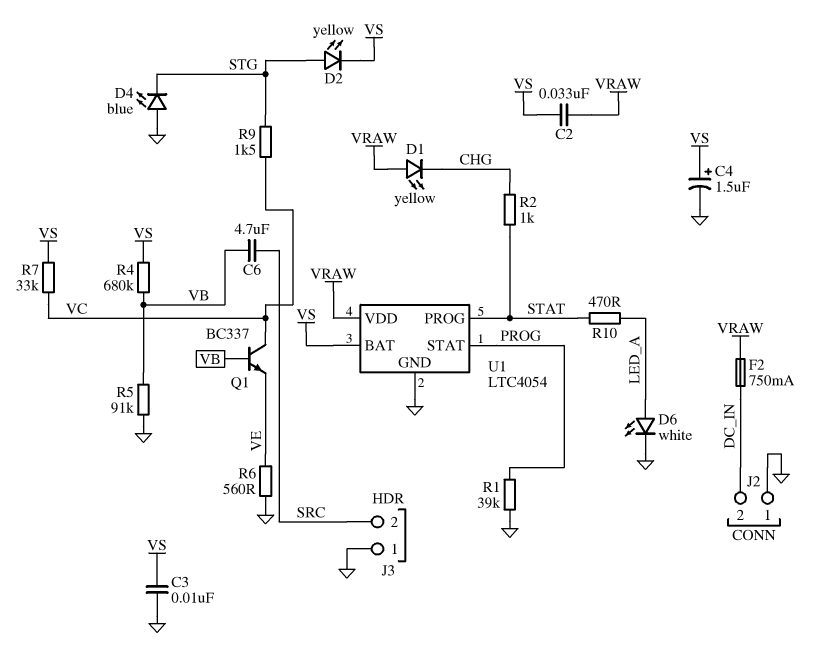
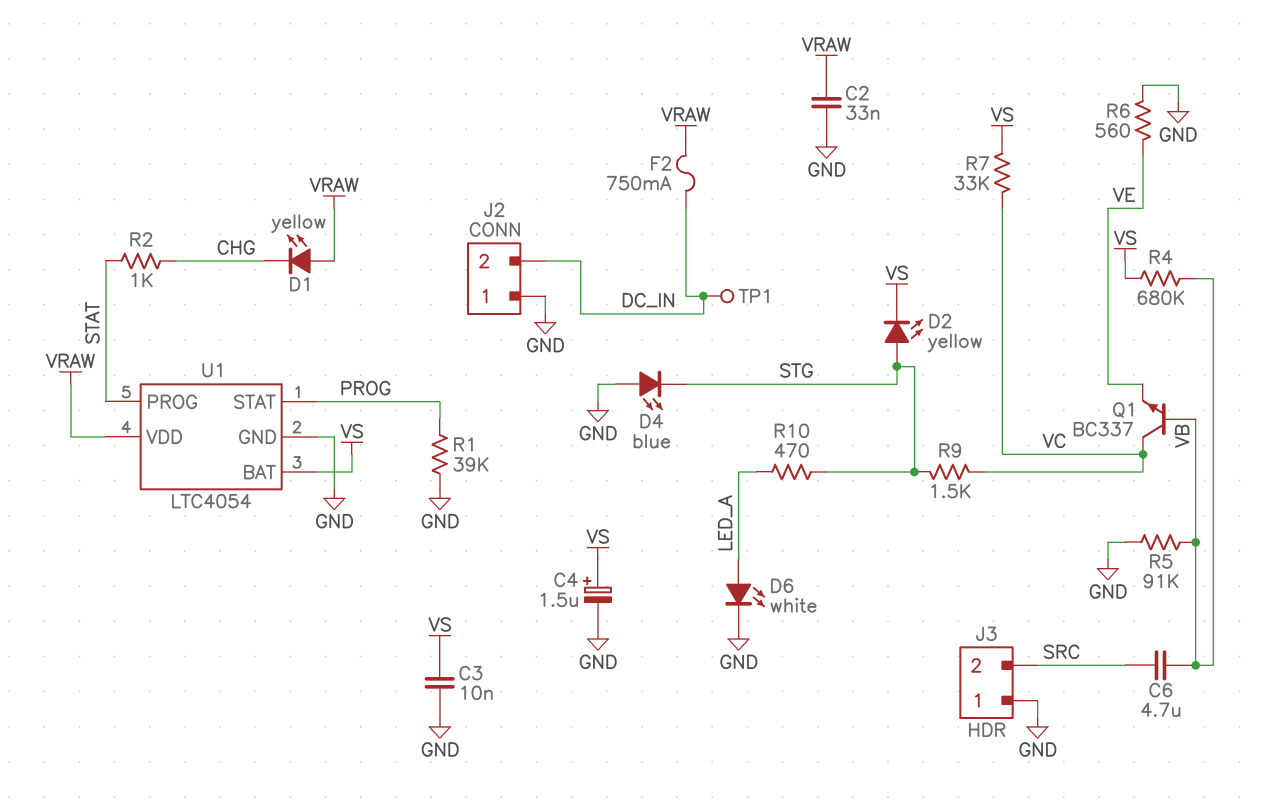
C2: 33nF (VRAW, VS) -> 33nF (GND, VRAW)
R10: 470 (LED_A, STAT) -> 470 (LED_A, STG)
TP1: none -> test point (DC_IN)

